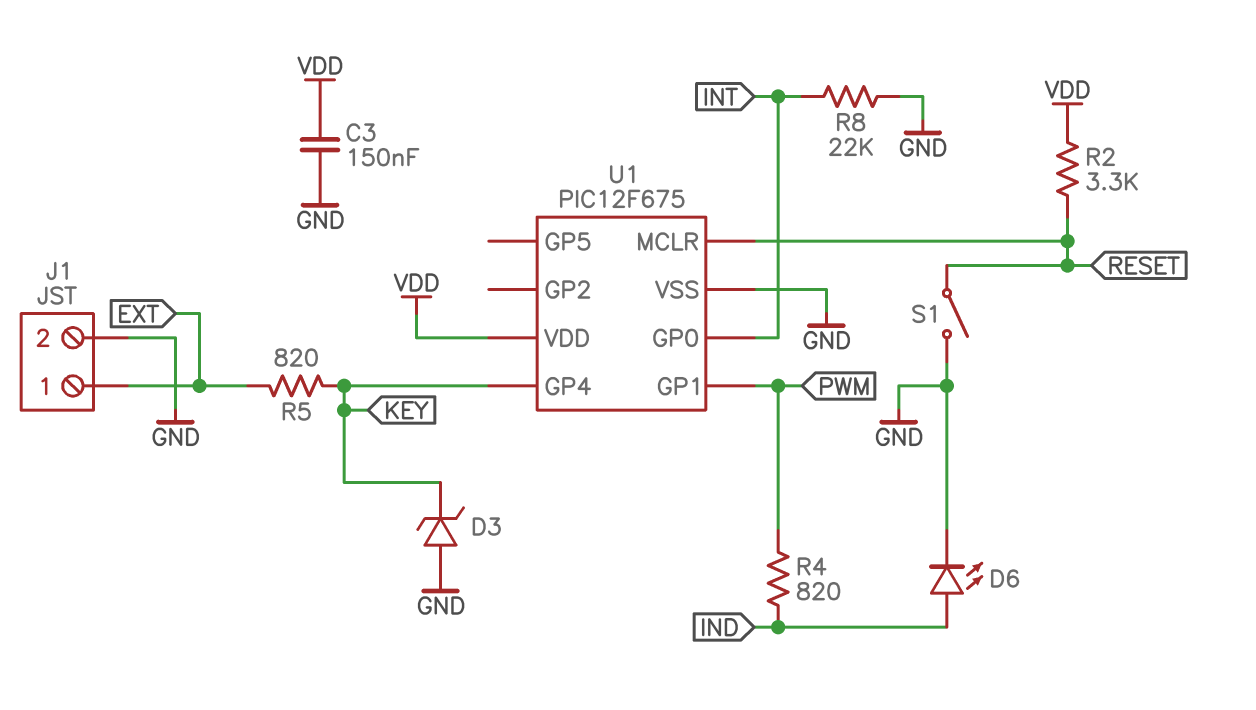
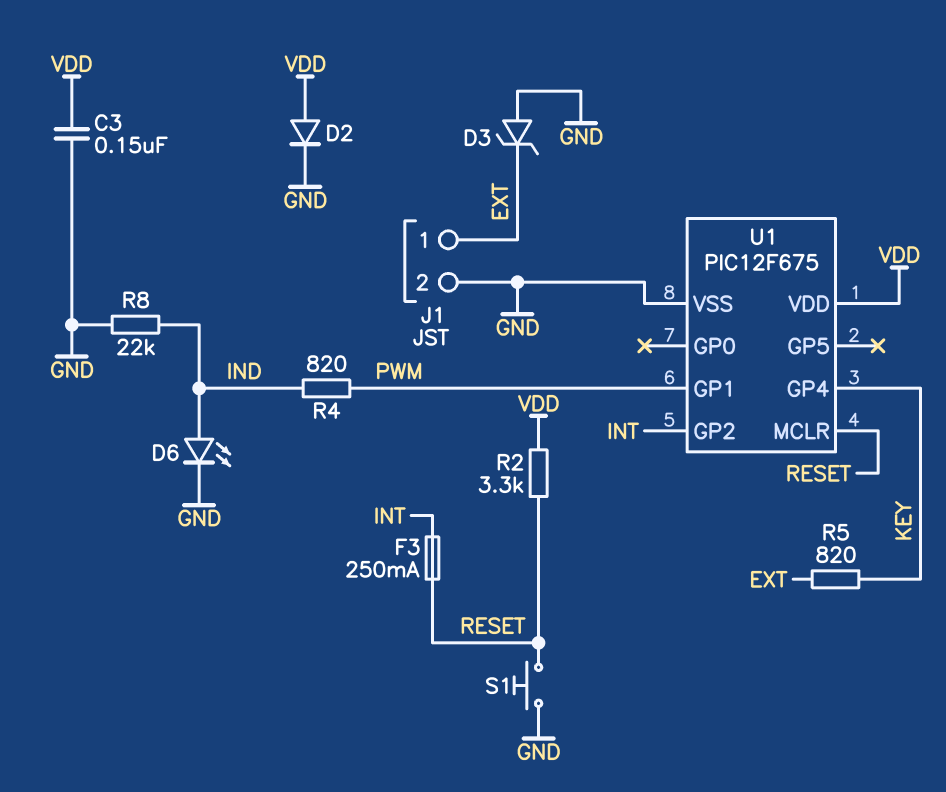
D2: none -> diode (A VDD, K GND)
D3: zener (A GND, K KEY) -> zener (A GND, K EXT)
F3: none -> 250mA (INT, RESET)
R8: 22k (GND, INT) -> 22k (GND, IND)
S1: switch (GND, RESET) -> button (GND, RESET)
U1 pin GP0: INT -> none
U1 pin GP2: none -> INT

